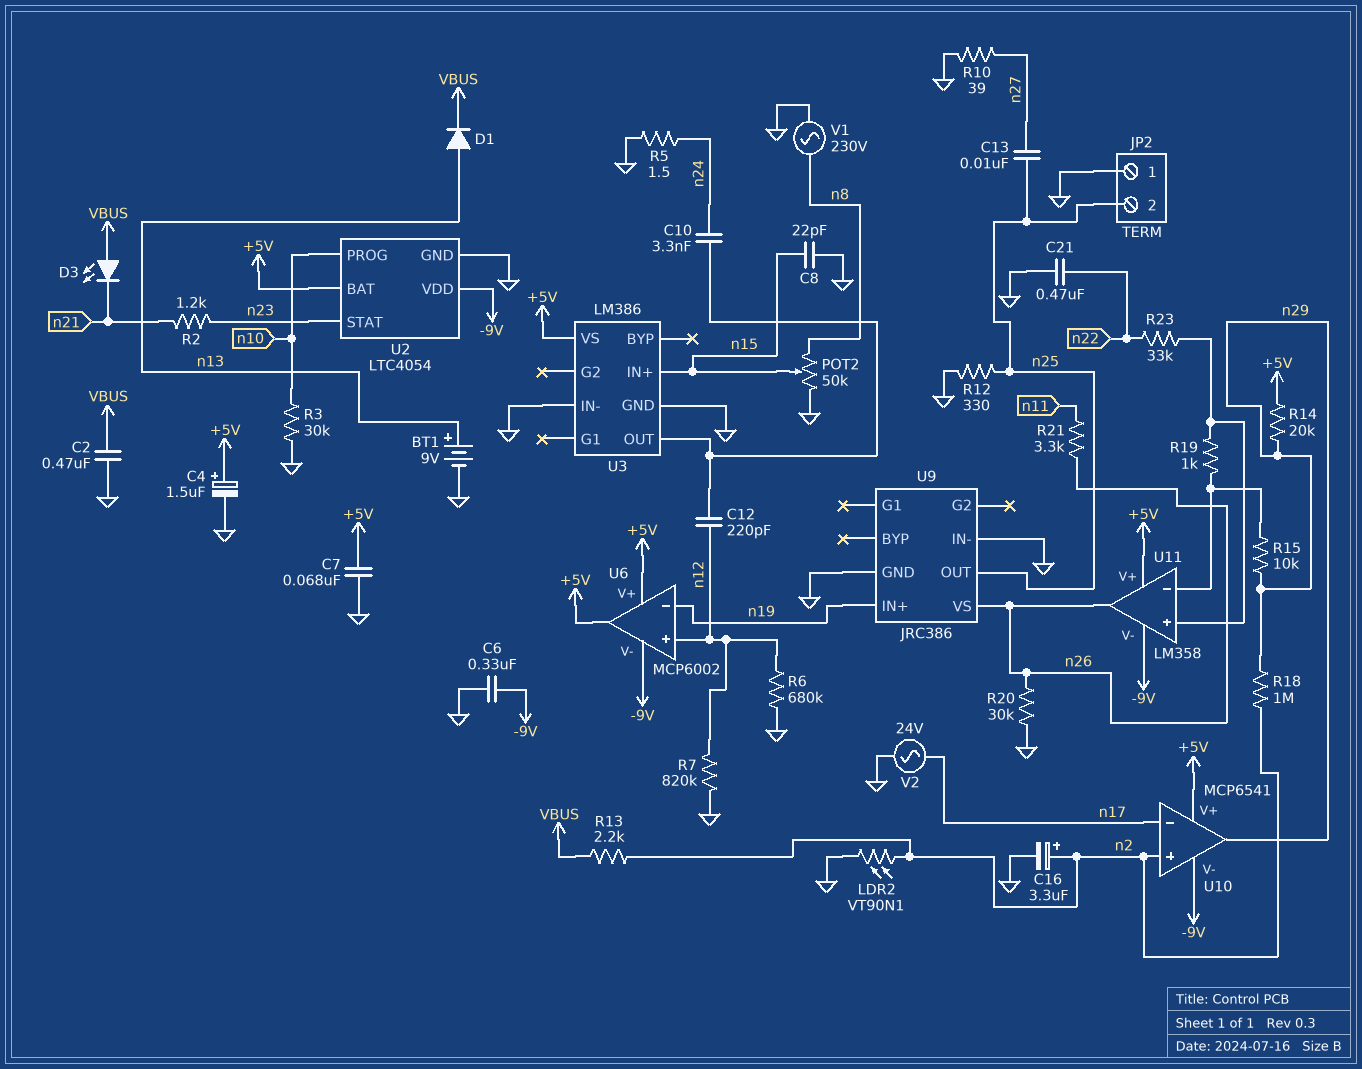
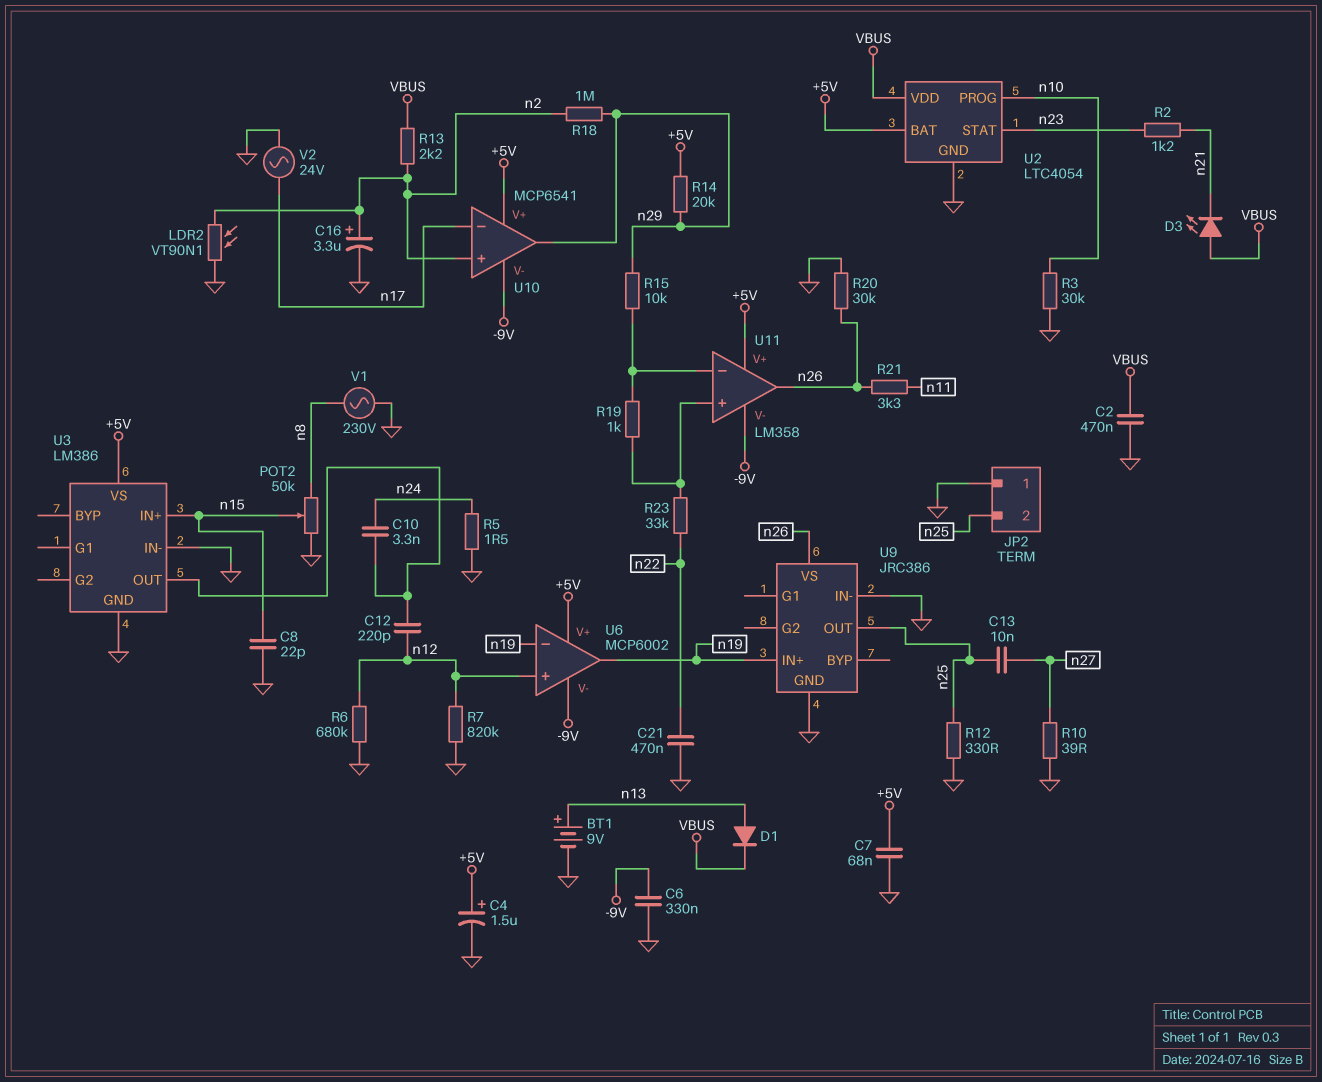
U2 pin VDD: -9V -> VBUS
U6 pin out: +5V -> n19

